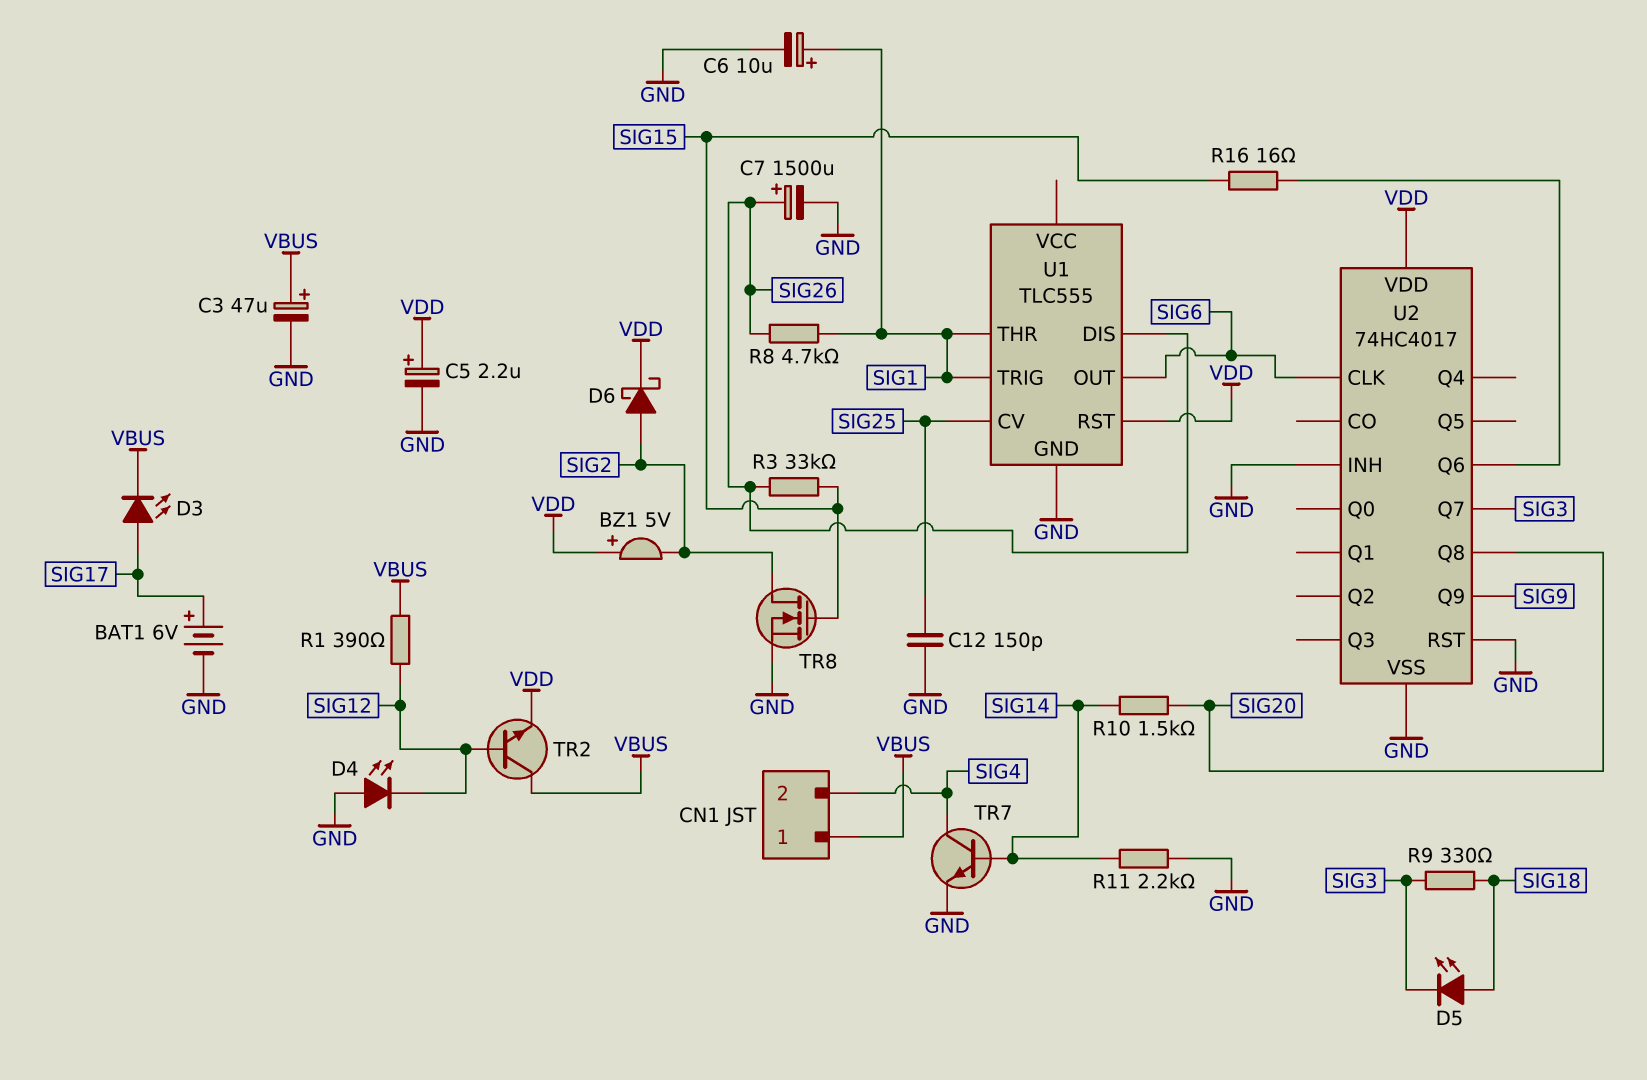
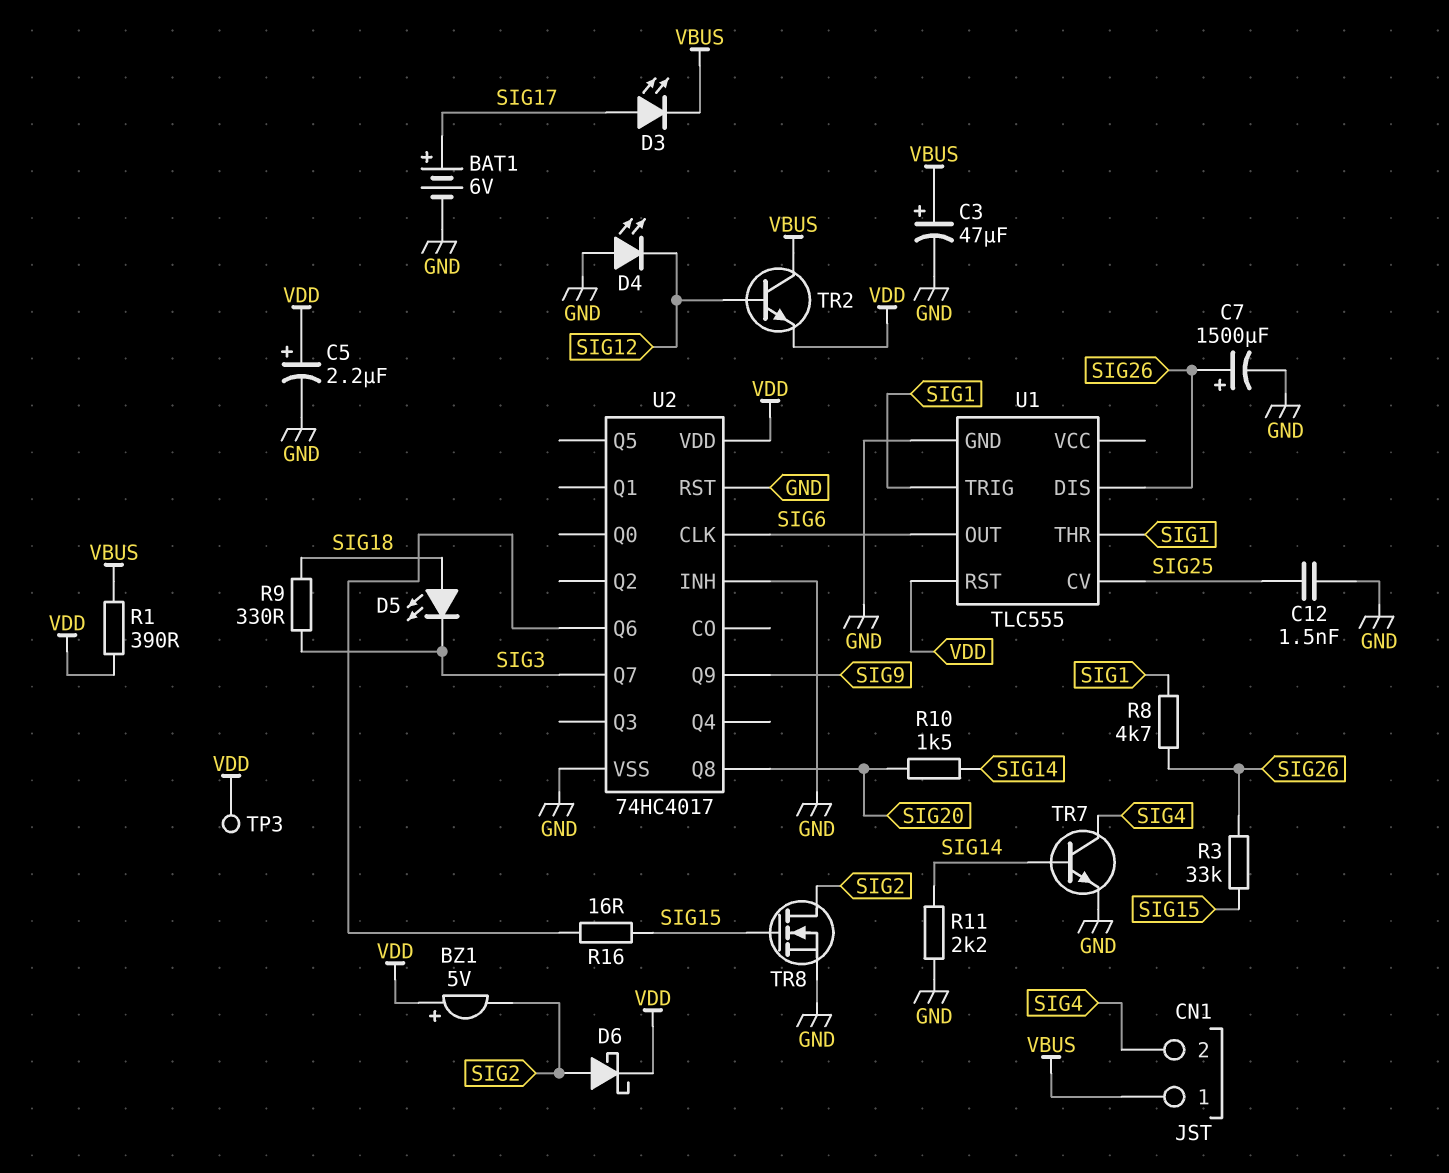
C6: 10uF (plus SIG1, minus GND) -> none
C12: 150pF (GND, SIG25) -> 1.5nF (GND, SIG25)
R1: 390 (SIG12, VBUS) -> 390 (VBUS, VDD)
TP3: none -> test point (VDD)

